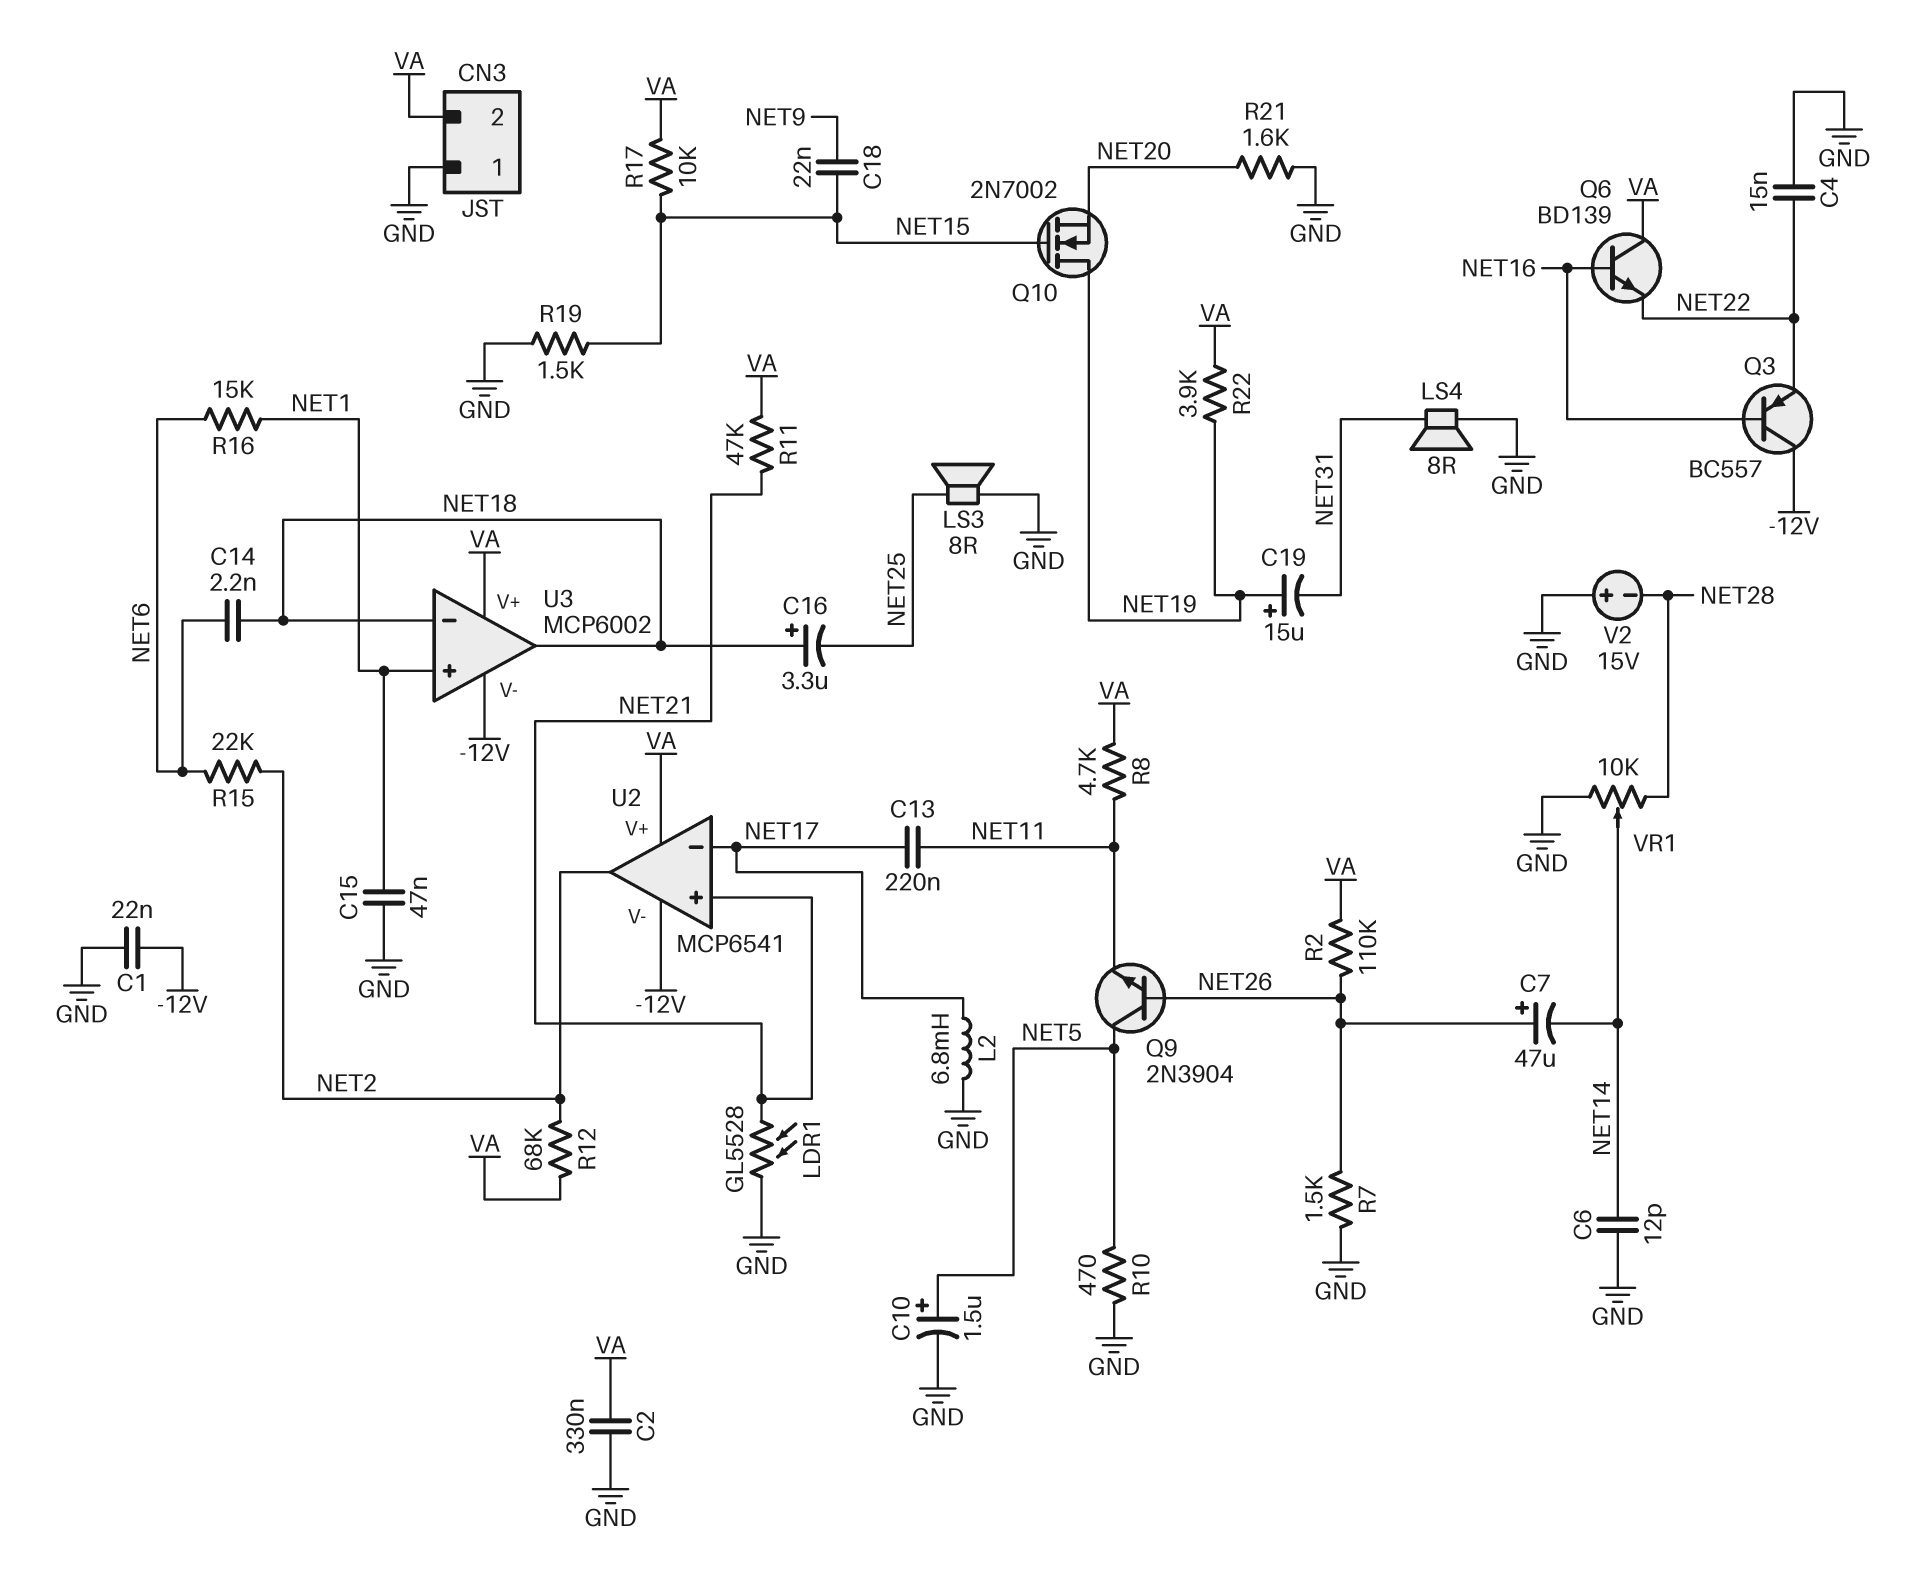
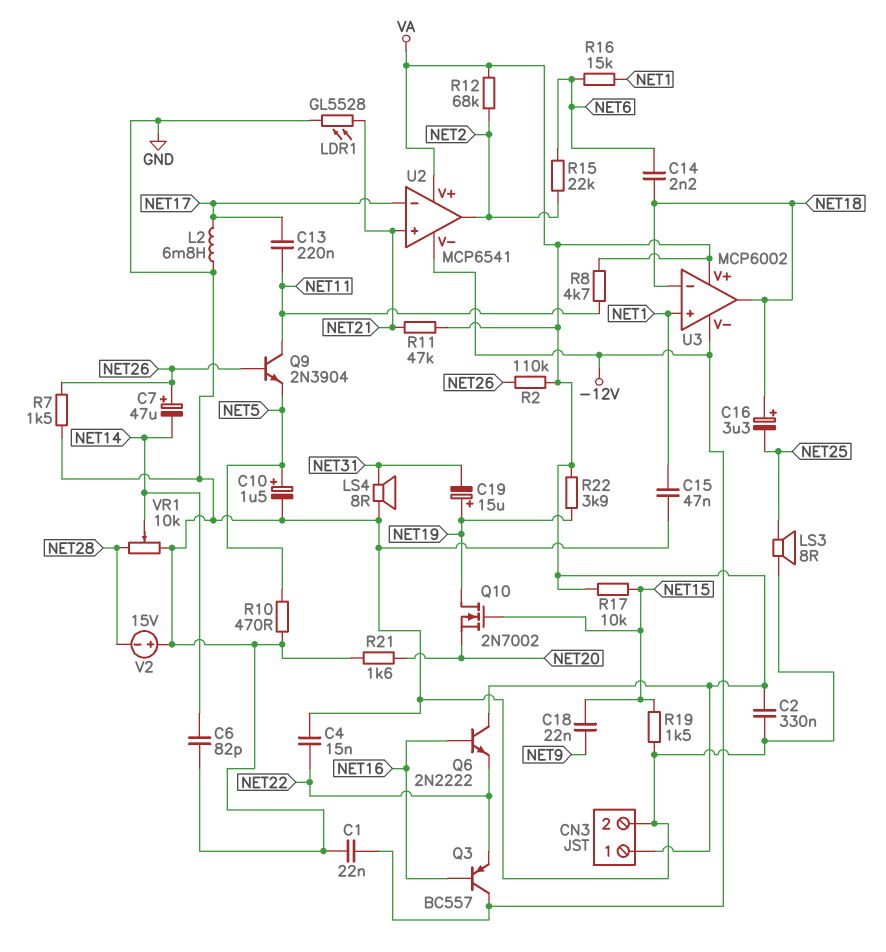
C6: 12pF (GND, NET14) -> 82pF (GND, NET14)
CN3 pin 1: GND -> VA
CN3 pin 2: VA -> GND
Q6: NPN BD139 (B NET16, C VA, E NET22) -> NPN 2N2222 (B NET16, C VA, E NET22)
Q9: NPN 2N3904 (B NET26, C NET5, E NET11) -> NPN 2N3904 (B NET26, C NET11, E NET5)

